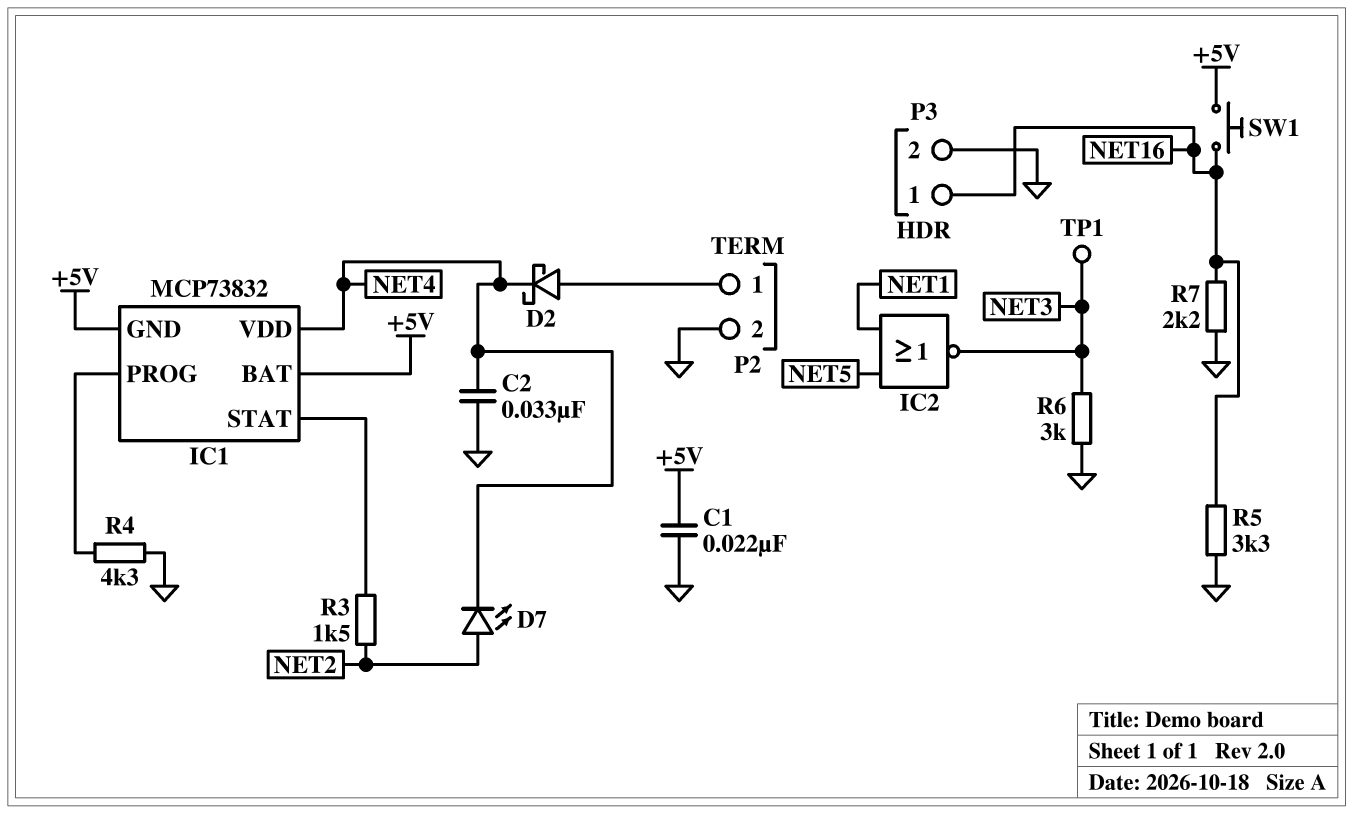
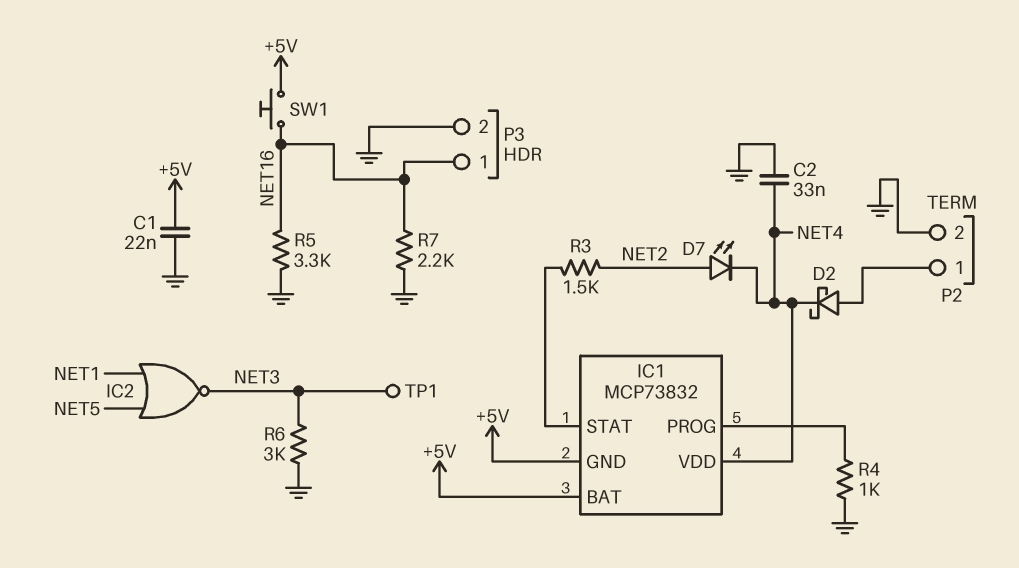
R4: 4.3k (GND, IC1/PROG) -> 1k (GND, IC1/PROG)

